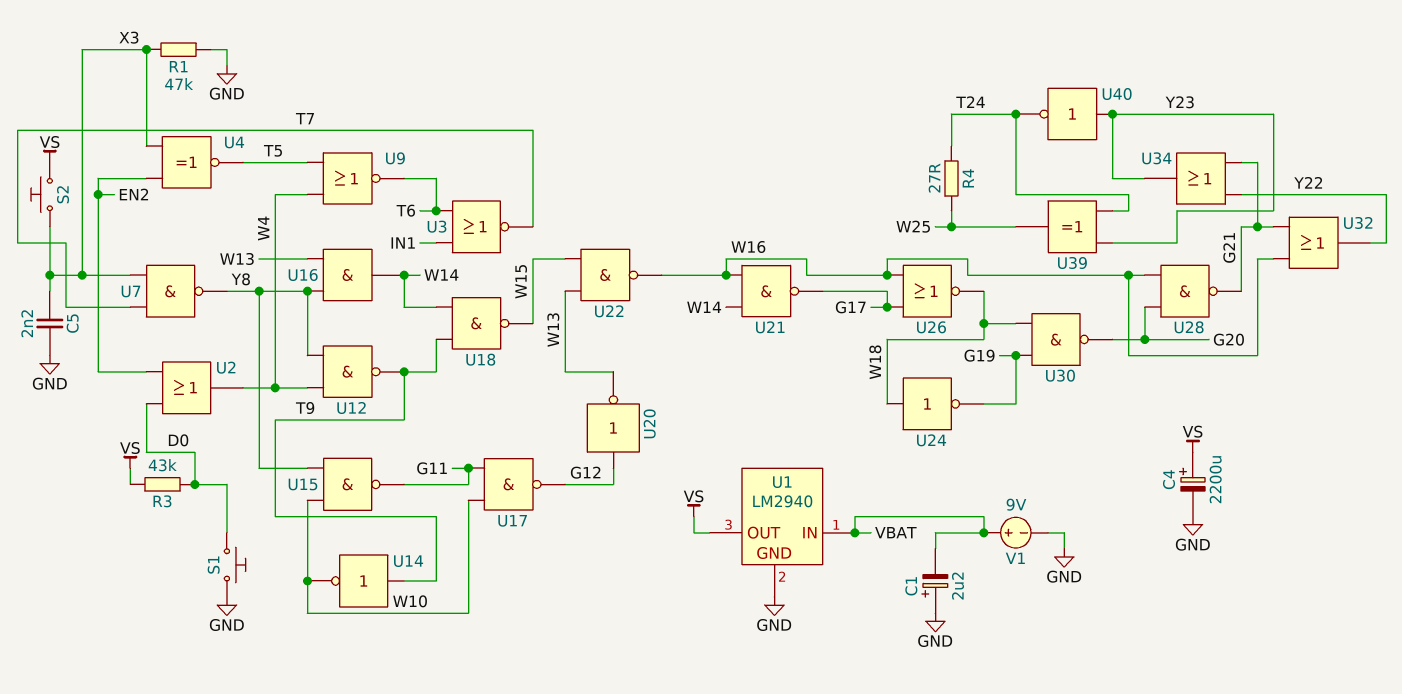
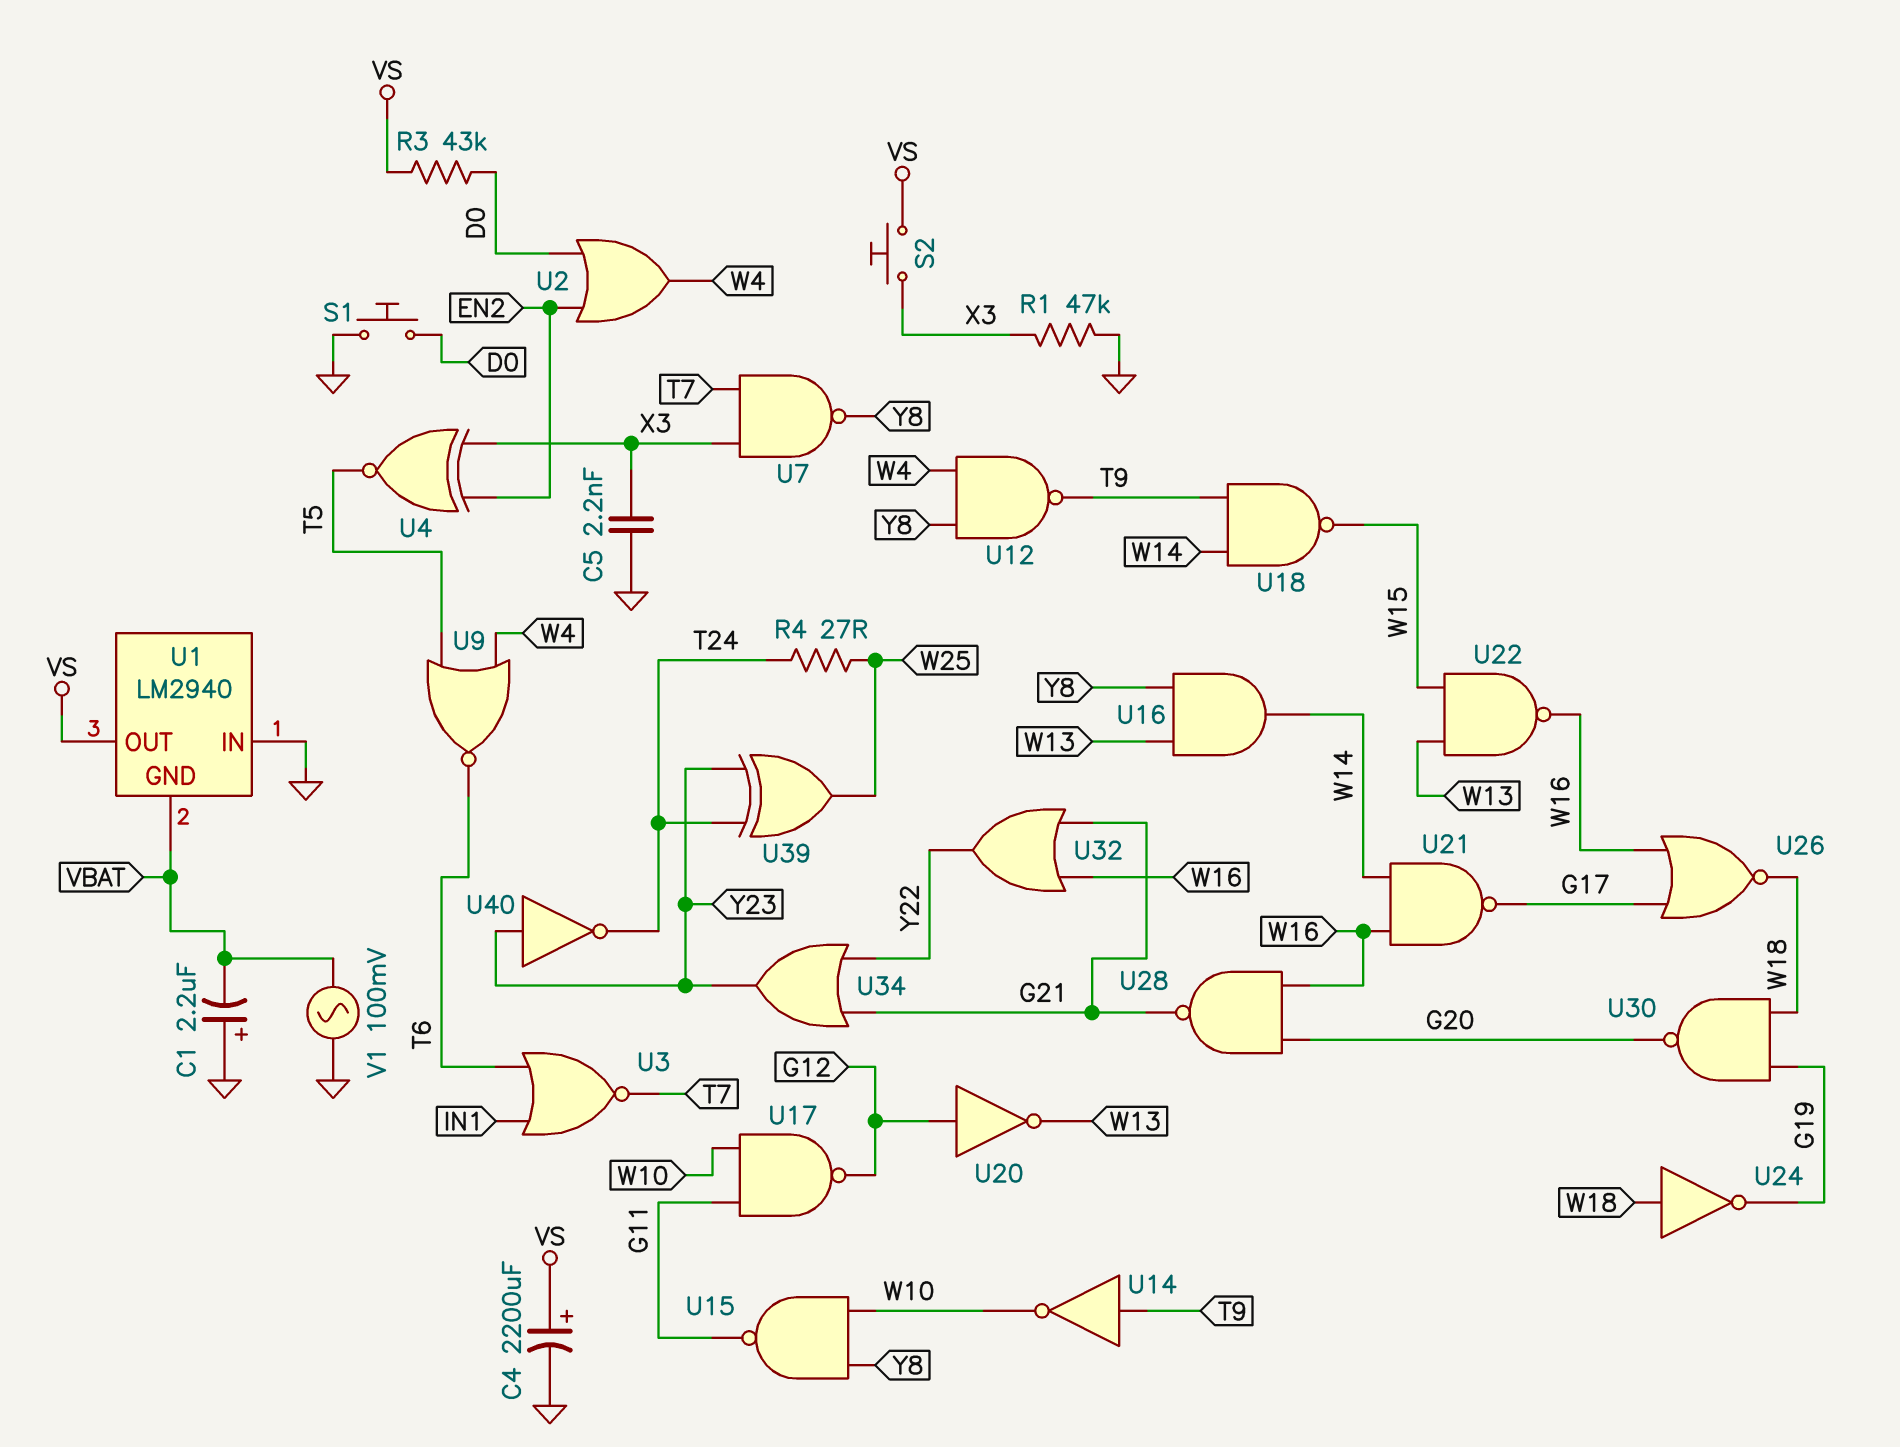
U1 pin GND: GND -> VBAT
U1 pin IN: VBAT -> GND
V1: 9V (plus VBAT, minus GND) -> AC 100mV (GND, VBAT)

